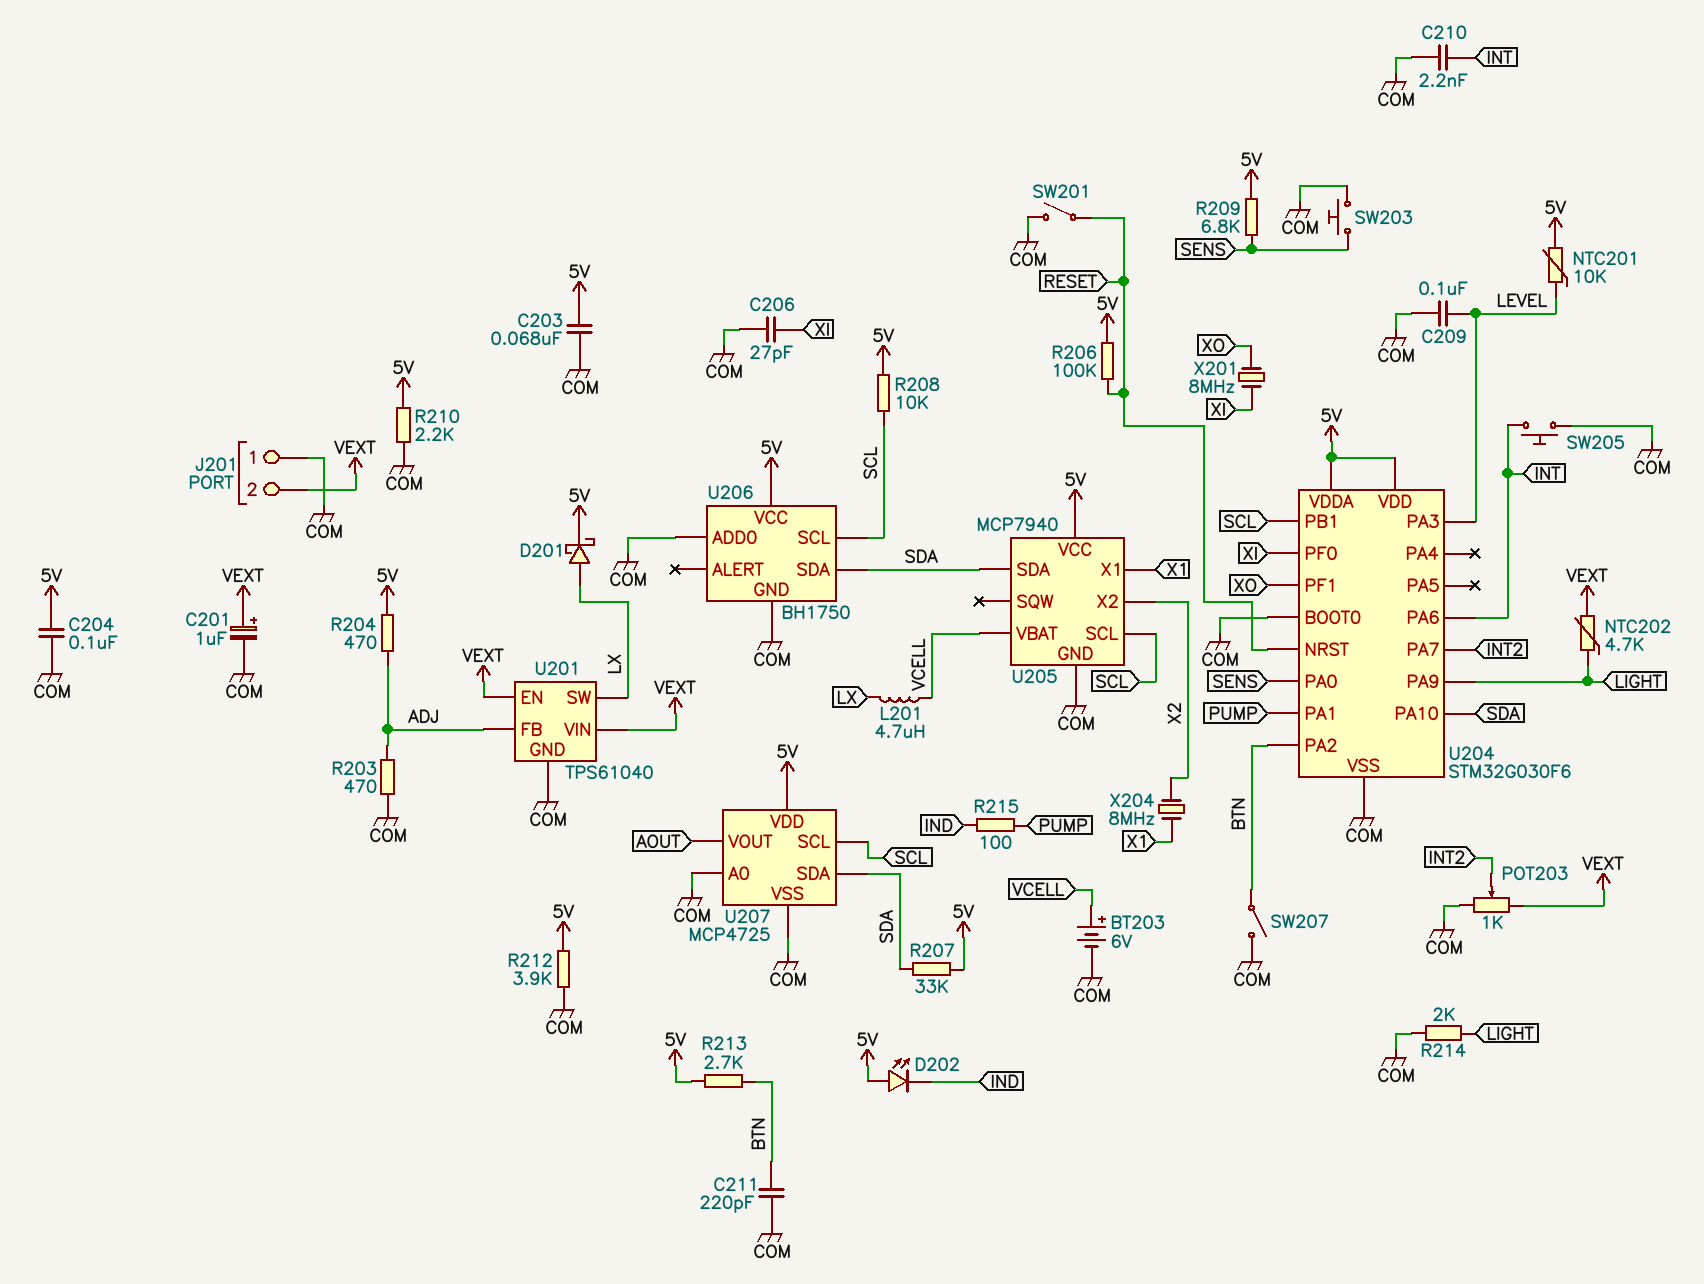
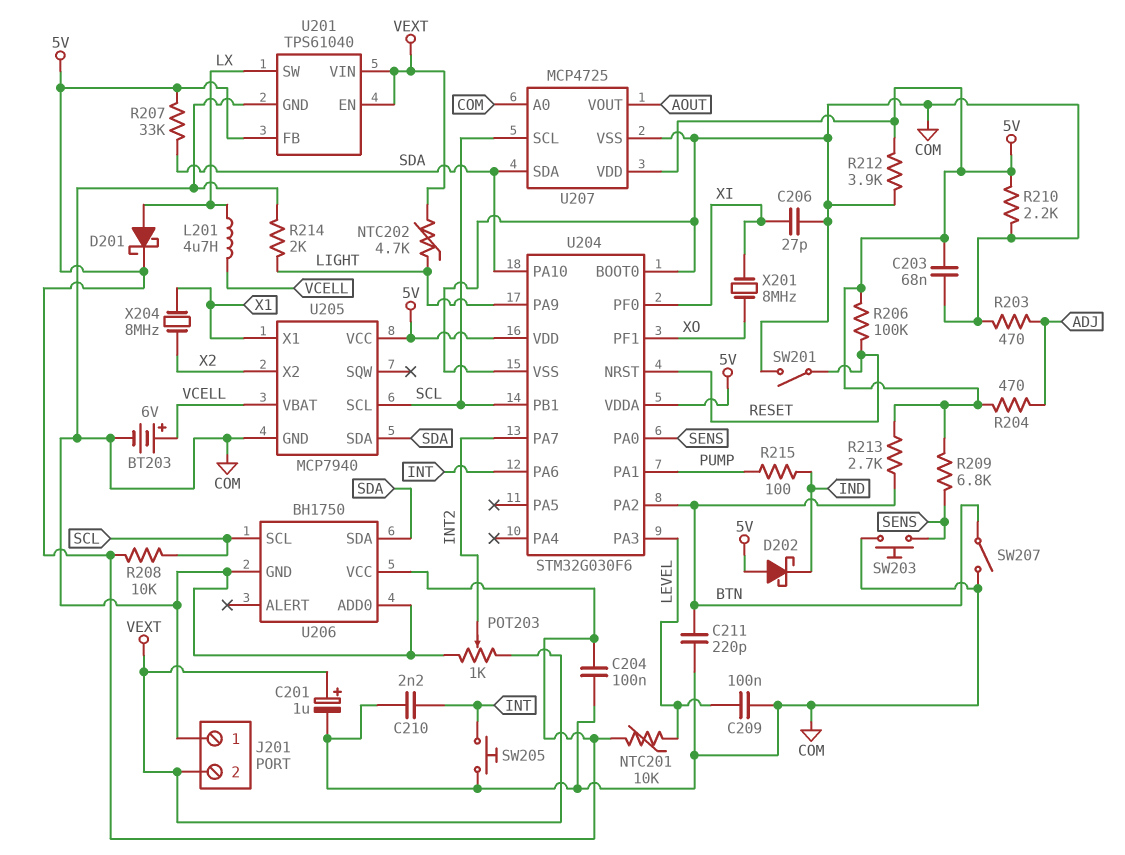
D202: LED (A 5V, K IND) -> schottky (A 5V, K IND)
U201 pin FB: ADJ -> 5V

